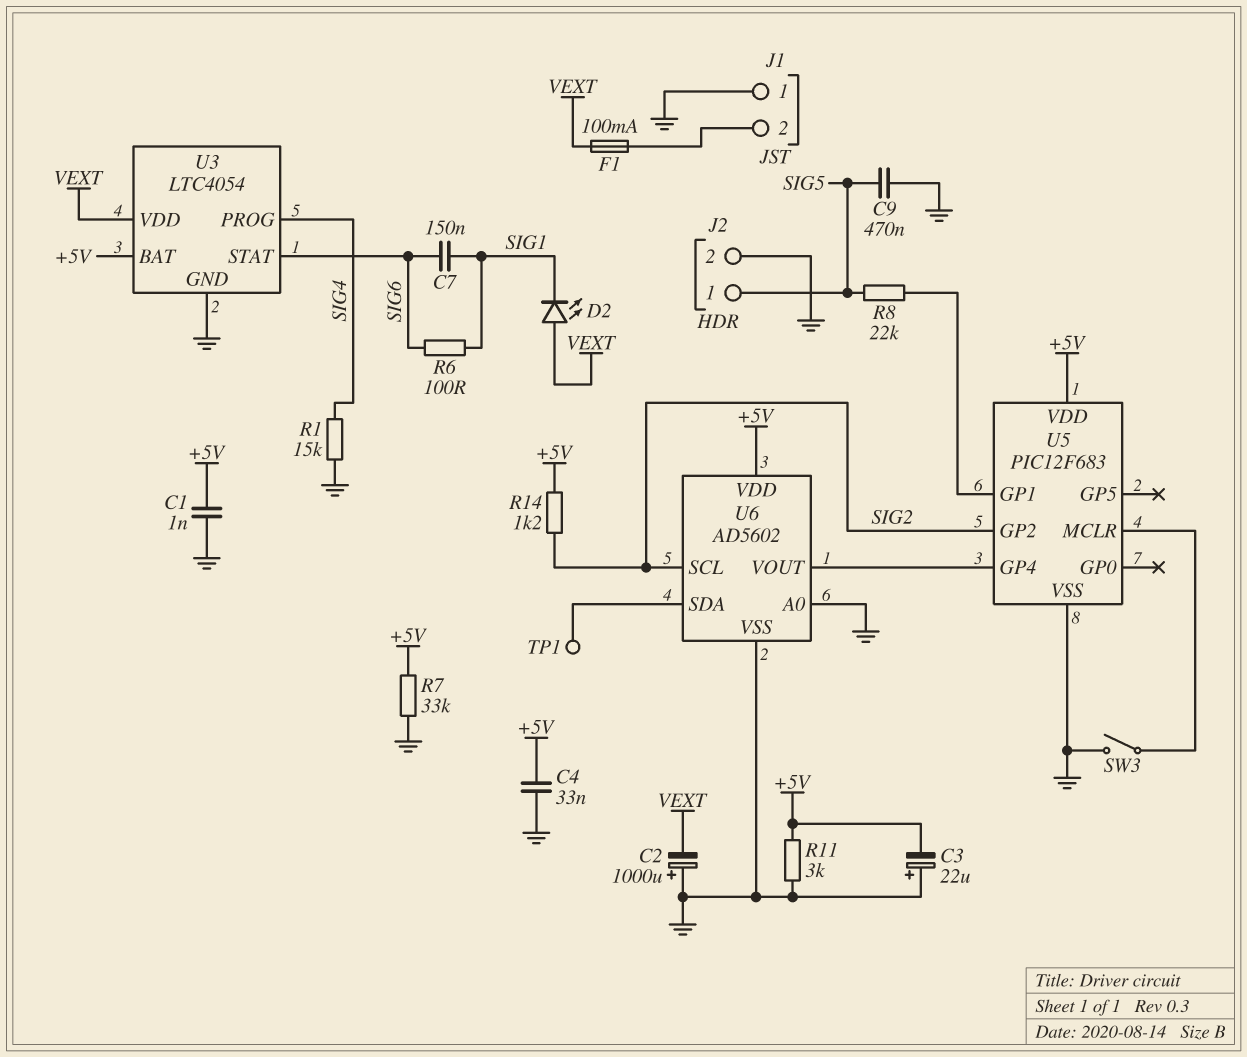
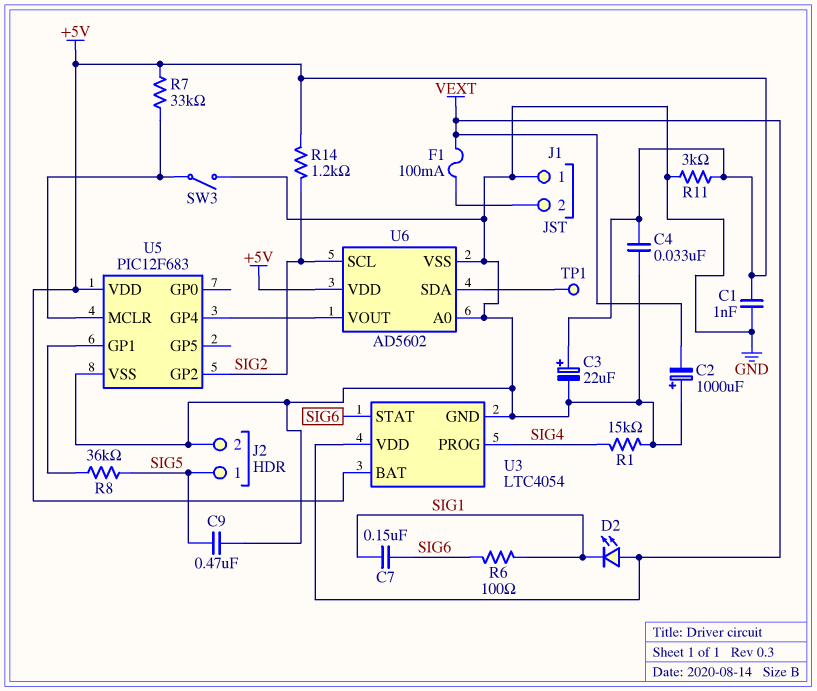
C3: 22uF (plus GND, minus +5V) -> 22uF (plus +5V, minus GND)
R7: 33k (+5V, GND) -> 33k (+5V, U5/MCLR)
R8: 22k (SIG5, U5/GP1) -> 36k (SIG5, U5/GP1)

